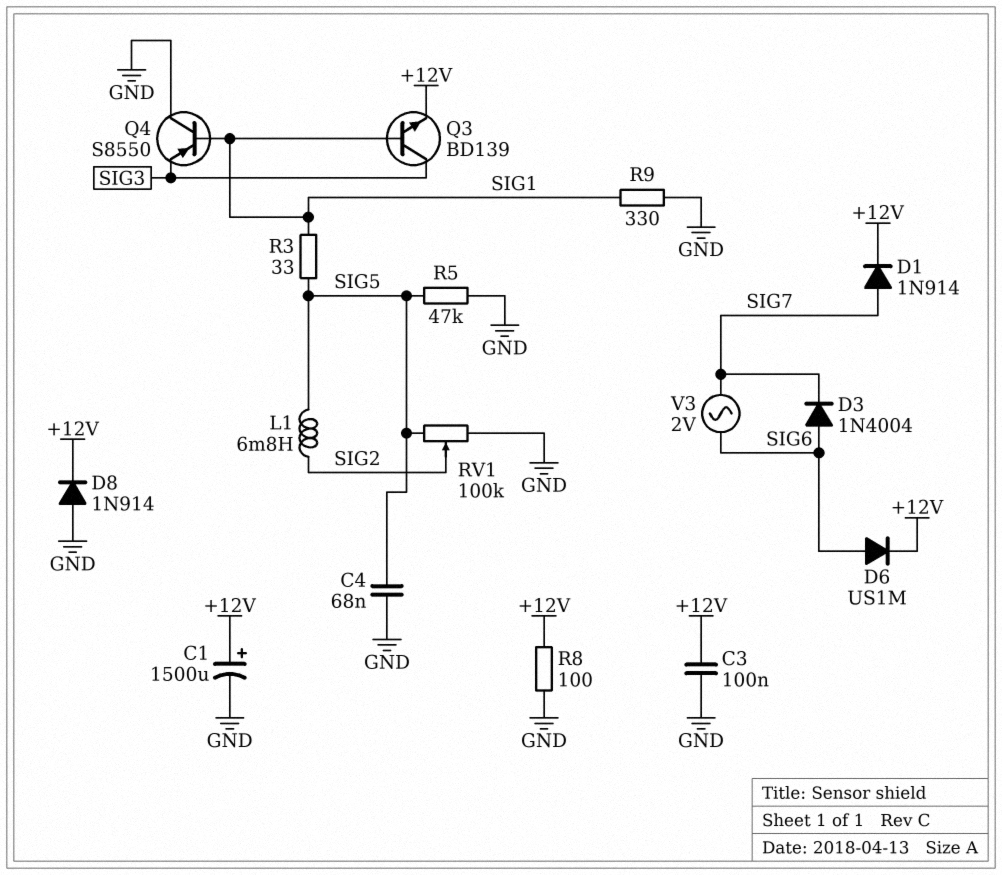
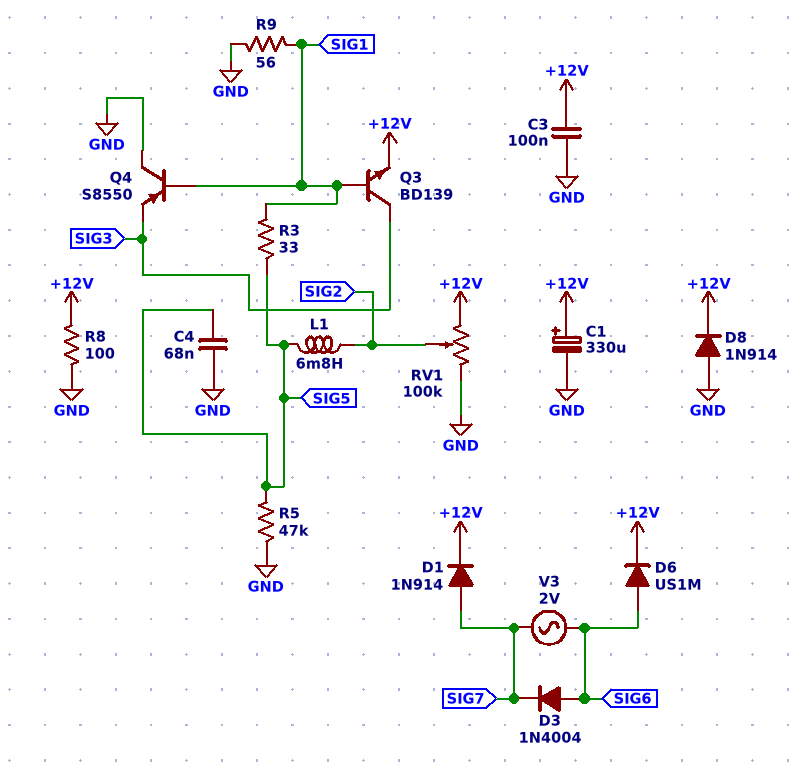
C1: 1500uF (plus +12V, minus GND) -> 330uF (plus +12V, minus GND)
R9: 330 (GND, SIG1) -> 56 (GND, SIG1)
RV1: 100k (GND, SIG5, wiper SIG2) -> 100k (+12V, GND, wiper SIG2)

